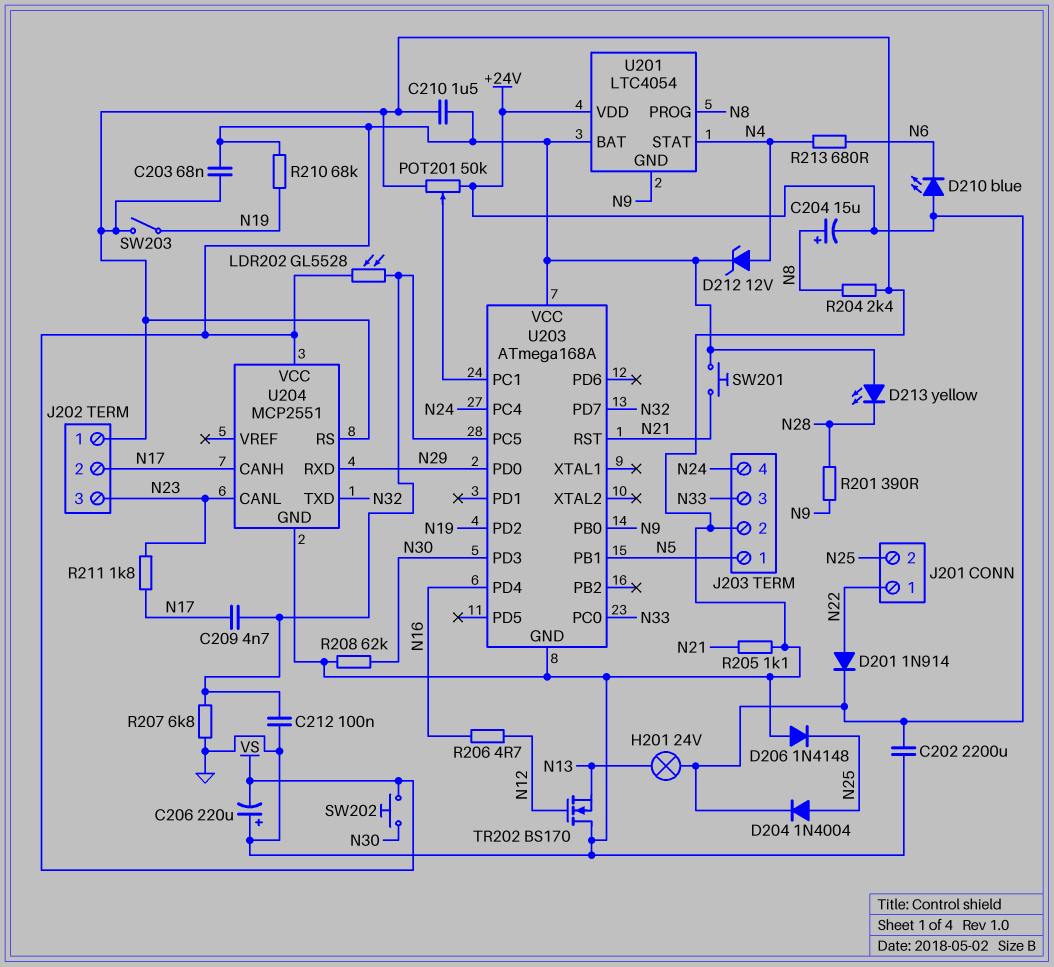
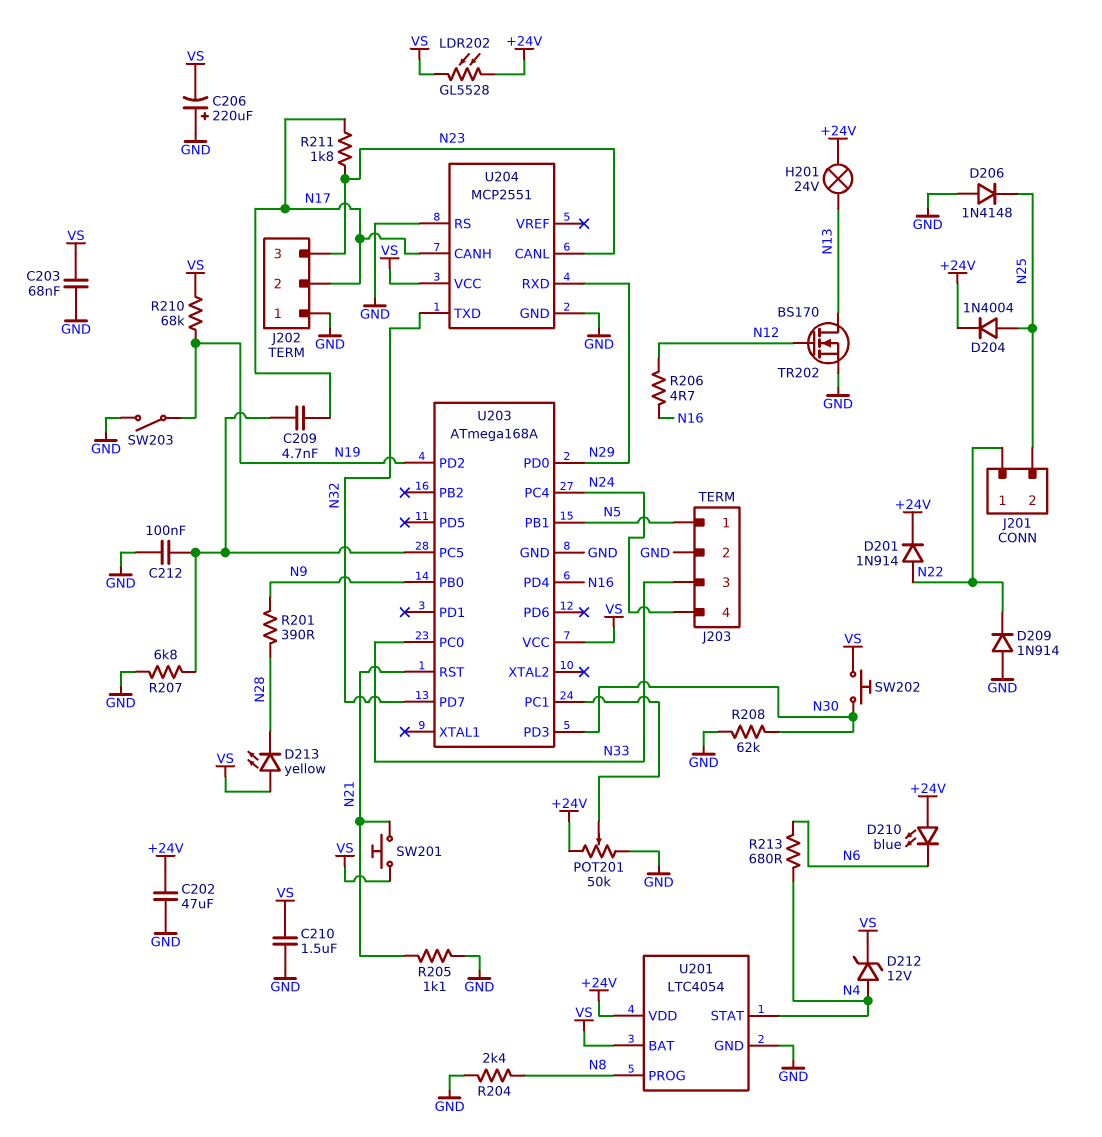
C202: 2200uF (+24V, GND) -> 47uF (+24V, GND)
C204: 15uF (plus N8, minus +24V) -> none
D209: none -> diode 1N914 (A GND, K N22)
LDR202: GL5528 (U203/PC5, VS) -> GL5528 (+24V, VS)
TR202: NMOS BS170 (G N12, D GND, S N13) -> NMOS BS170 (G N12, D N13, S GND)
U201 pin GND: N9 -> GND

